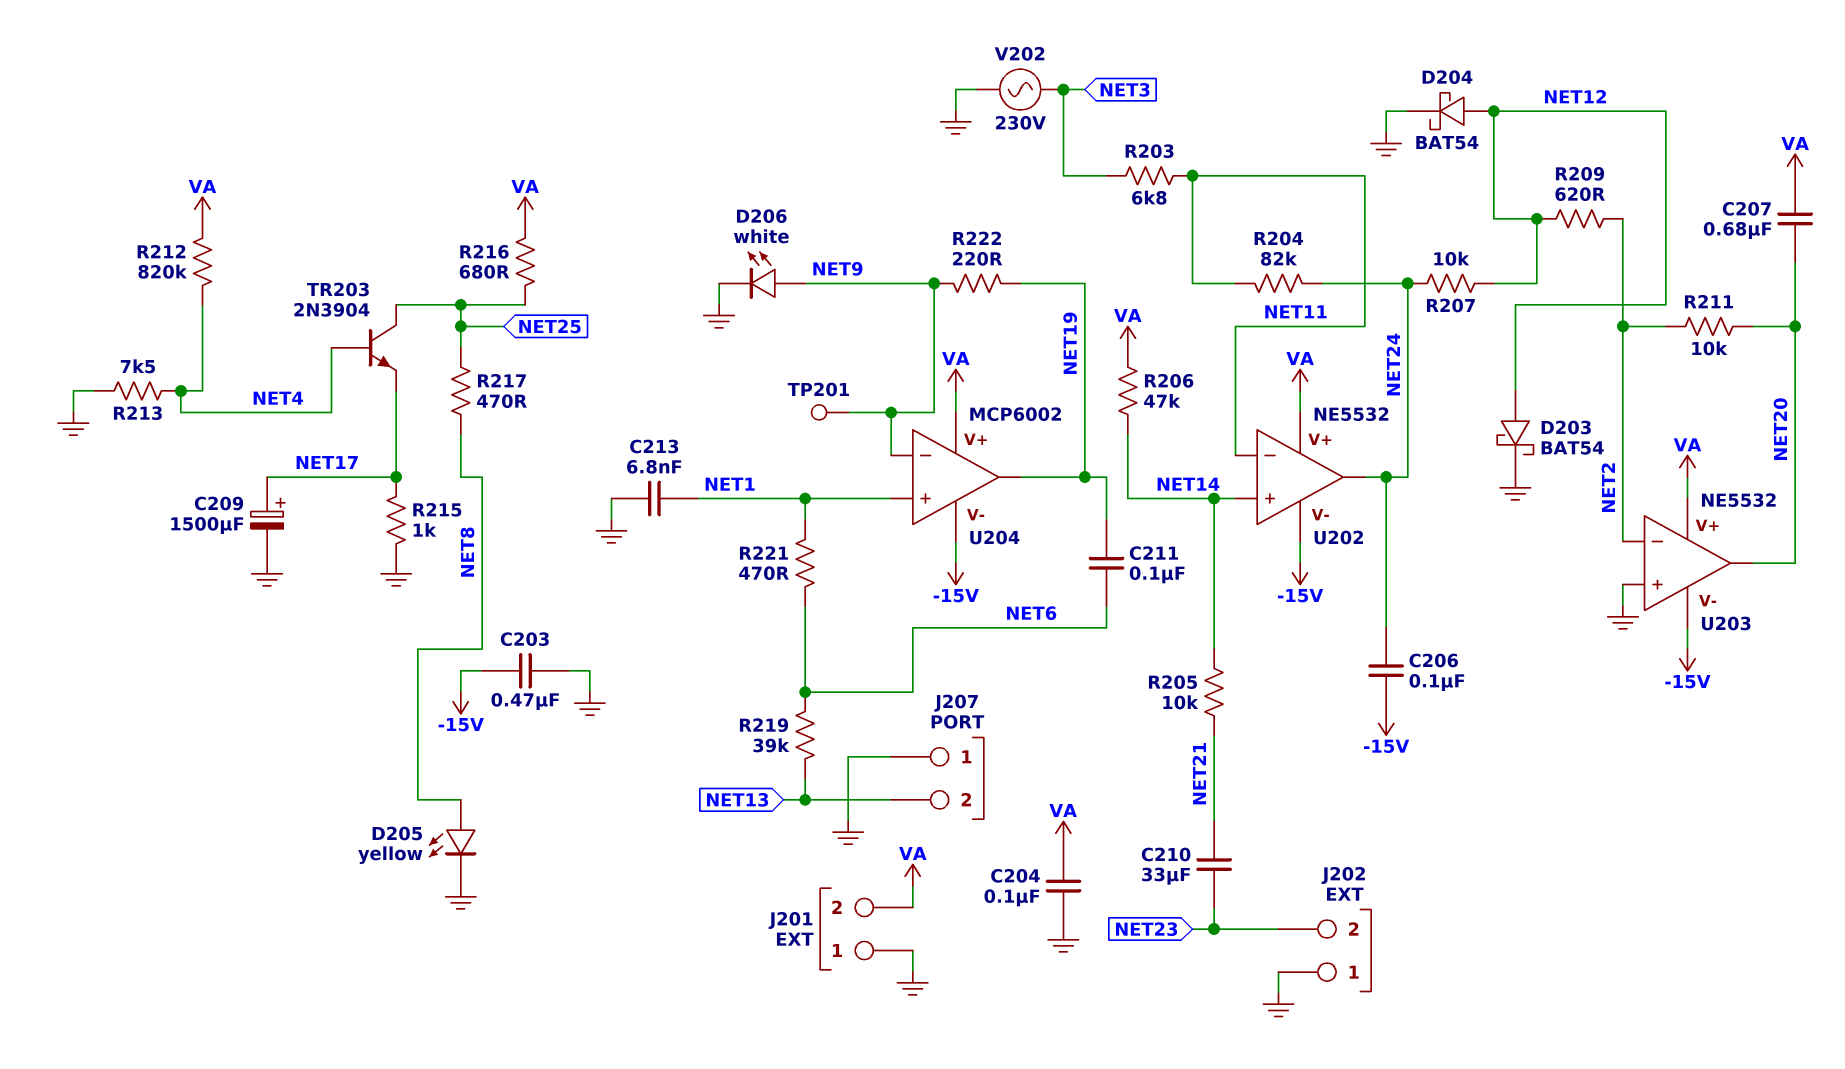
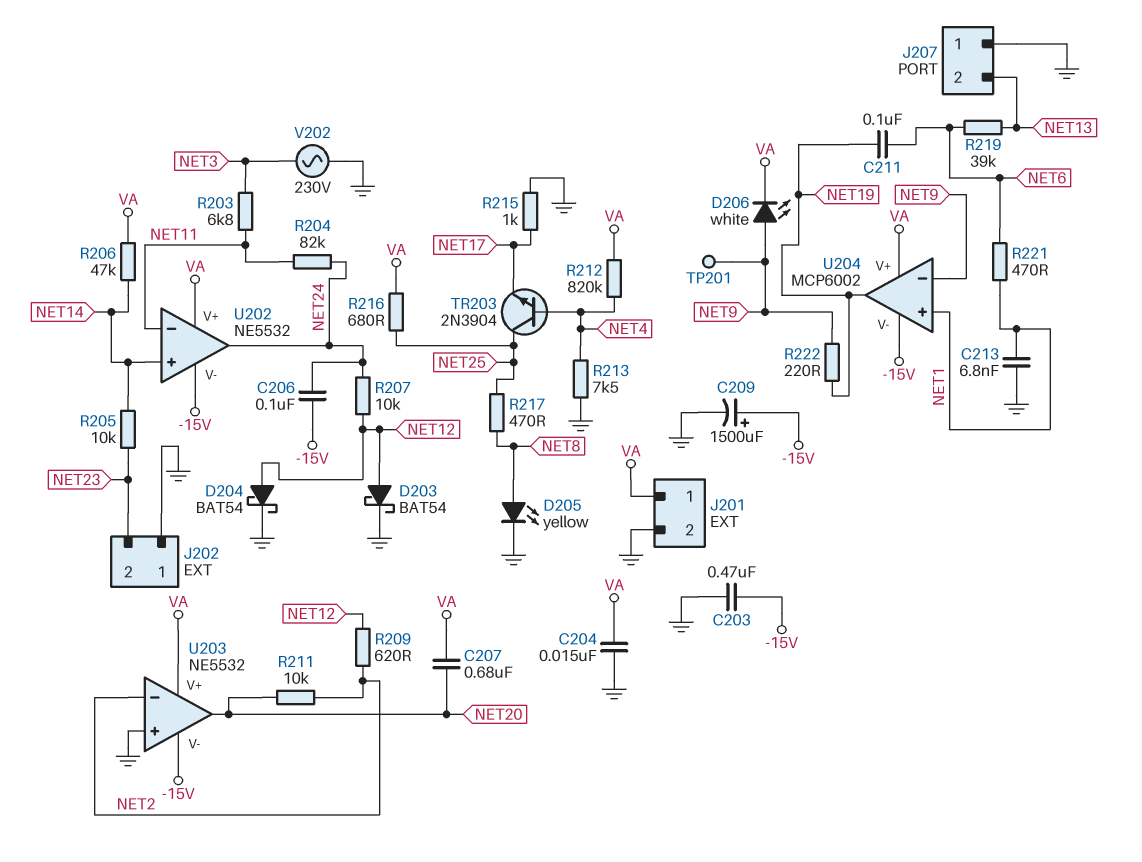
C204: 100nF (GND, VA) -> 15nF (GND, VA)
C209: 1500uF (plus NET17, minus GND) -> 1500uF (plus -15V, minus GND)
C210: 33uF (NET21, NET23) -> none
D206: LED white (A NET9, K GND) -> LED white (A NET9, K VA)
J201 pin 1: GND -> VA
J201 pin 2: VA -> GND
R205: 10k (NET14, NET21) -> 10k (NET14, NET23)

